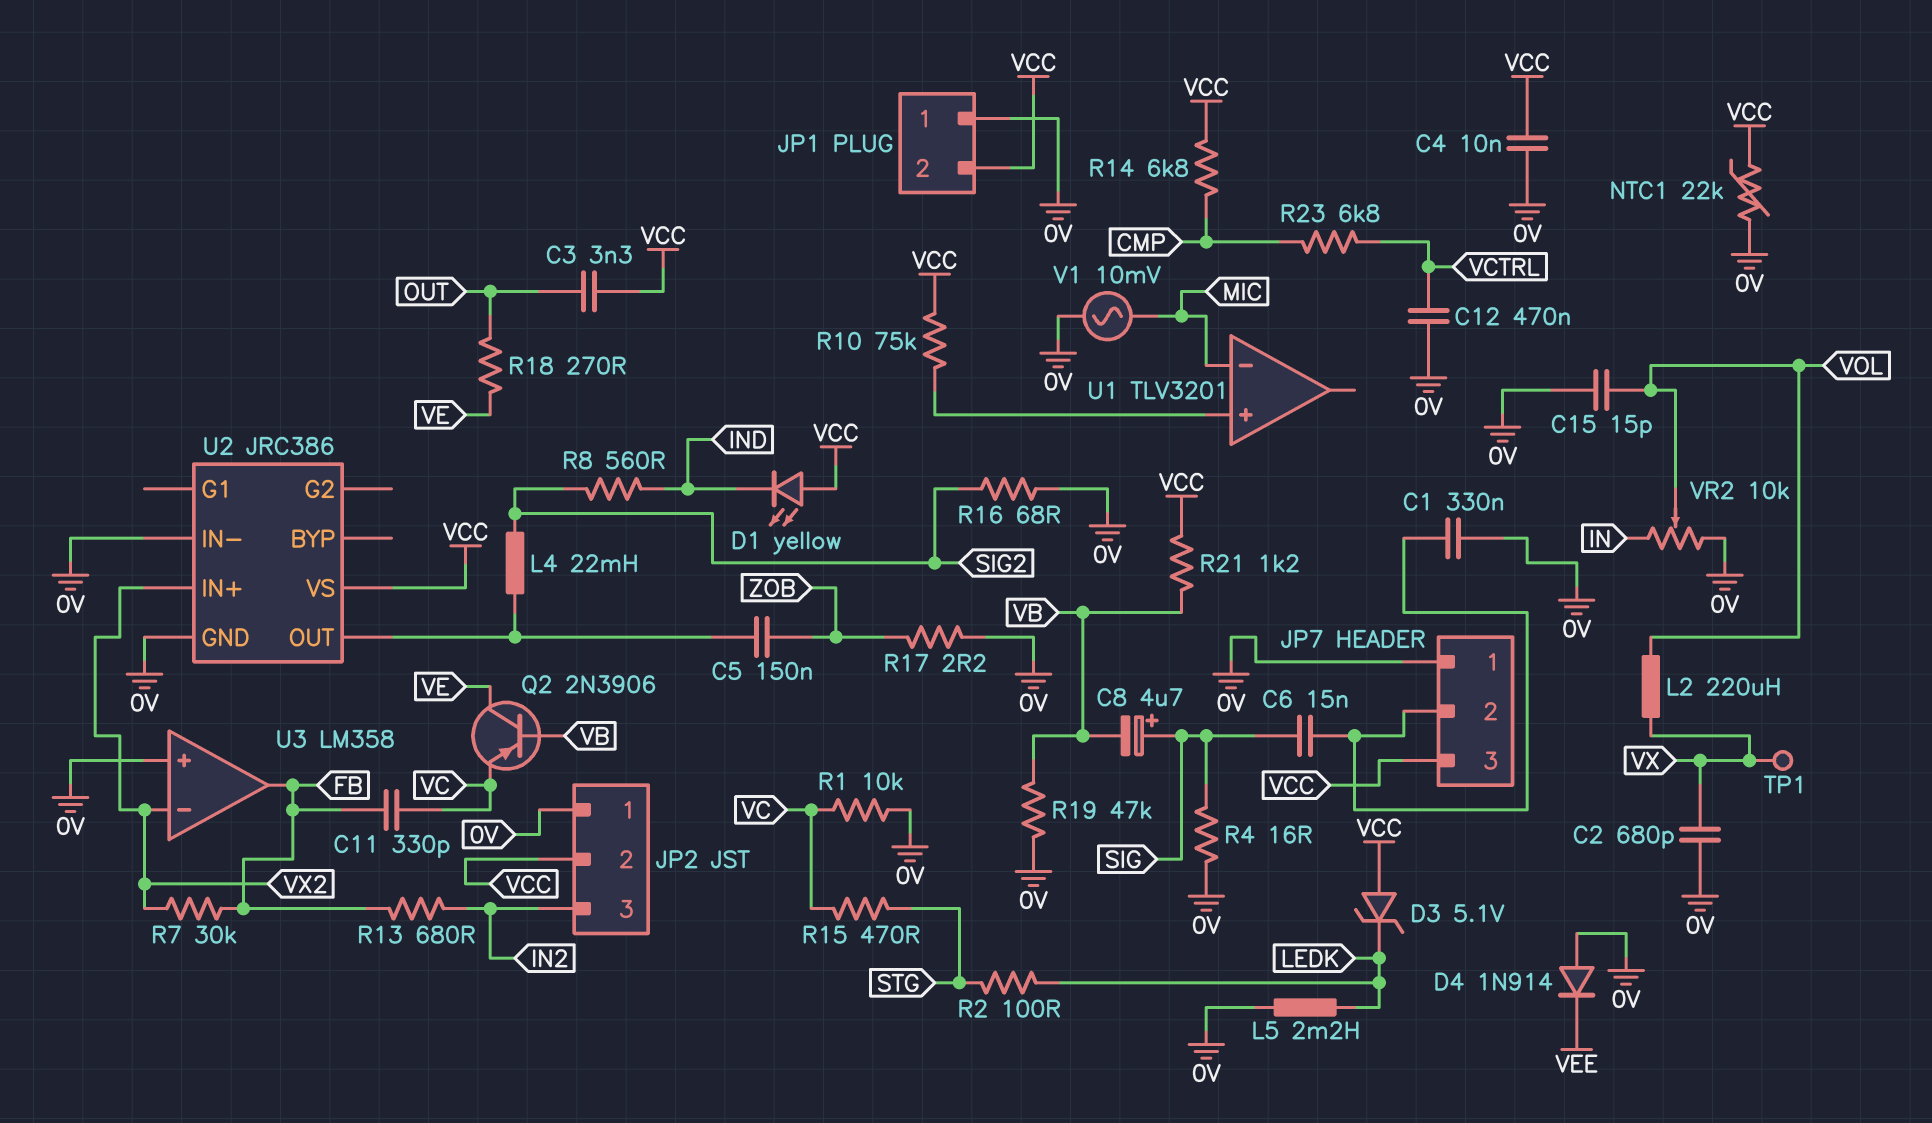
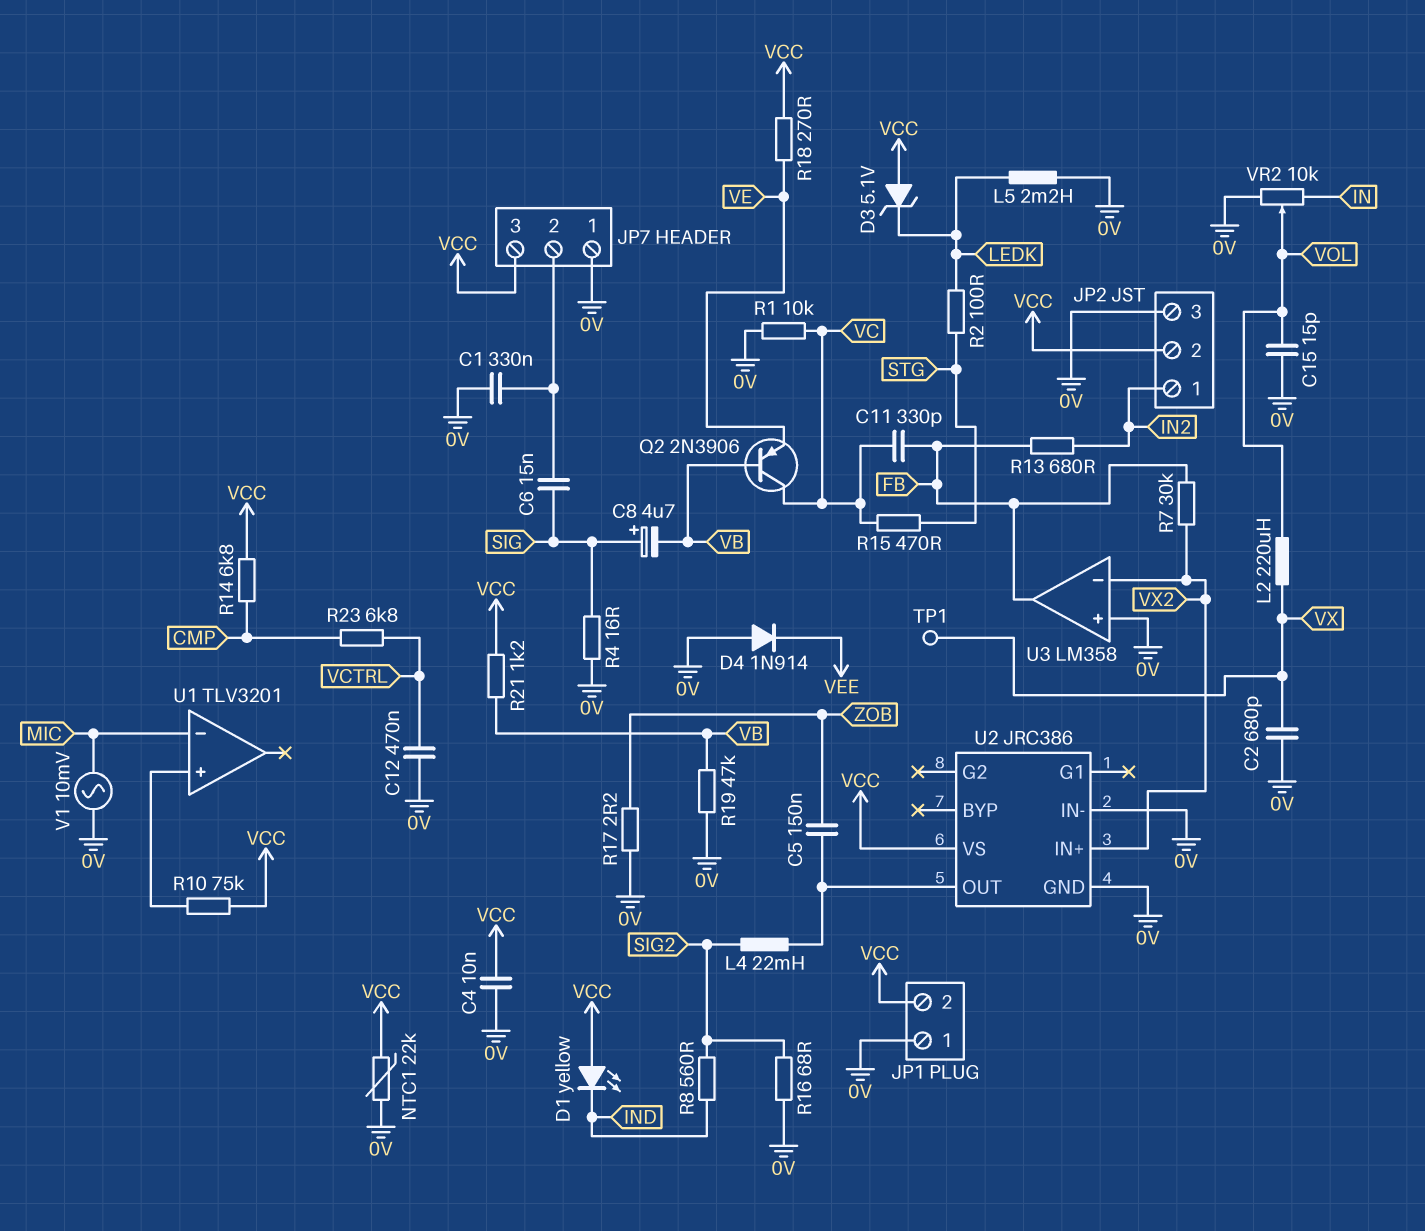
C3: 3.3nF (OUT, VCC) -> none
JP2 pin 1: 0V -> IN2
JP2 pin 3: IN2 -> 0V
Q2: PNP 2N3906 (B VB, C VE, E VC) -> PNP 2N3906 (B VB, C VC, E VE)
R18: 270 (OUT, VE) -> 270 (VCC, VE)

